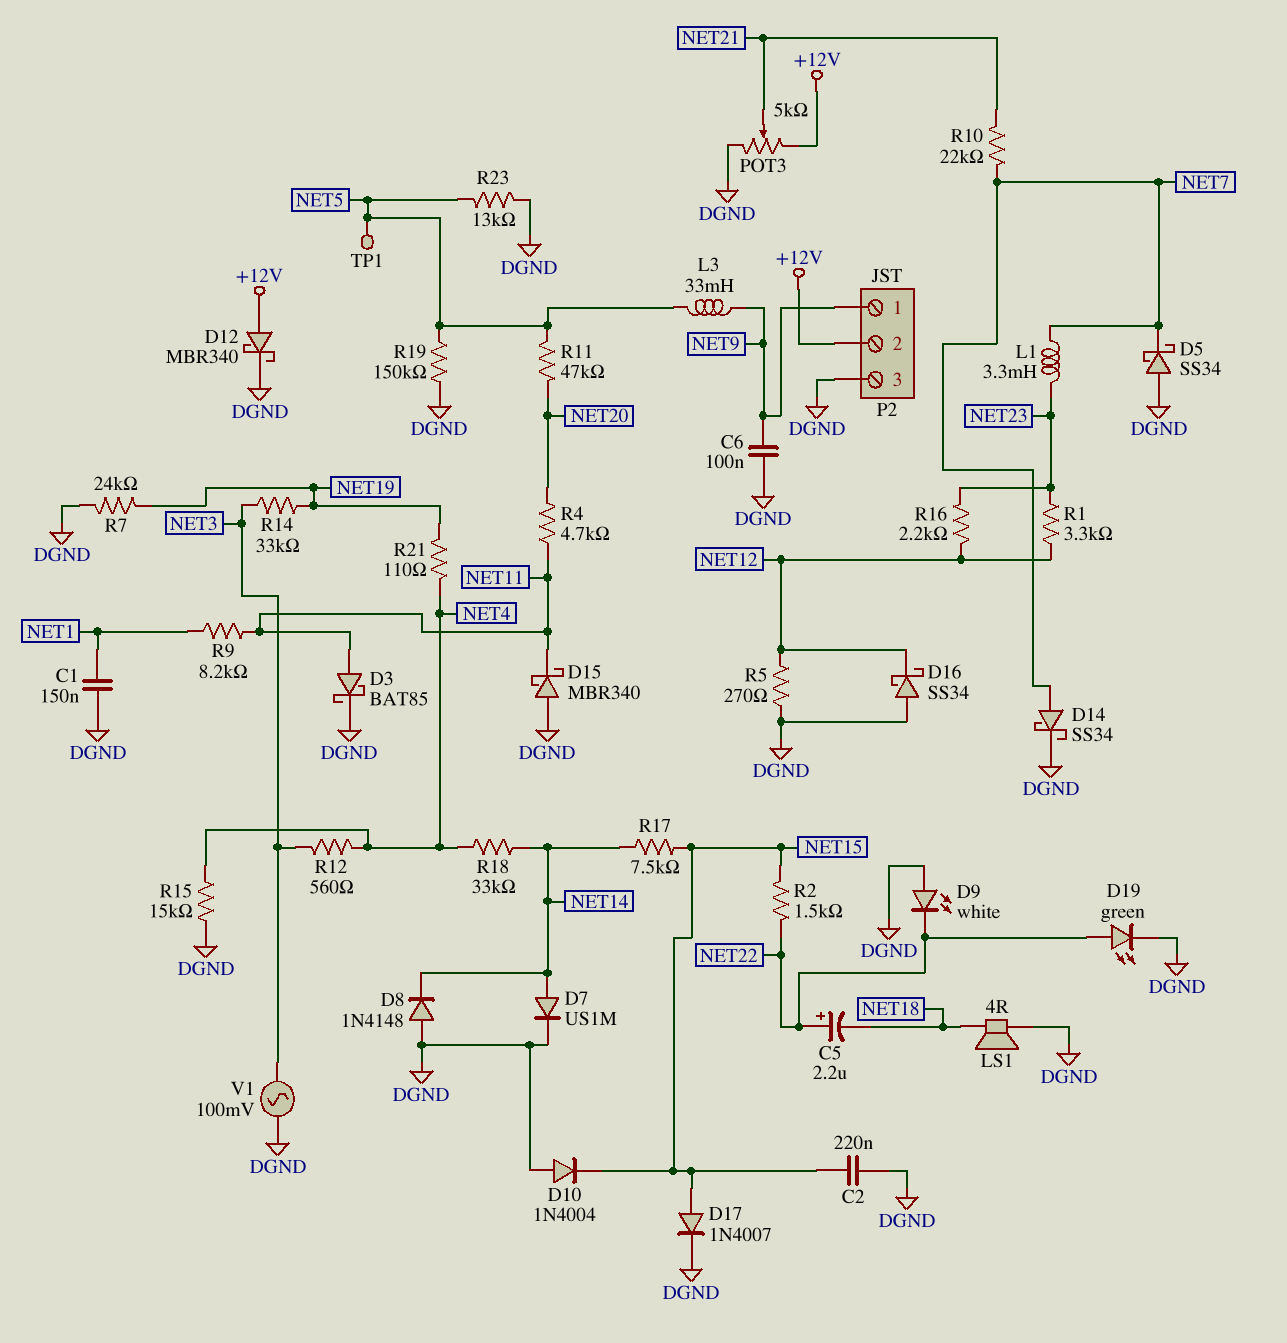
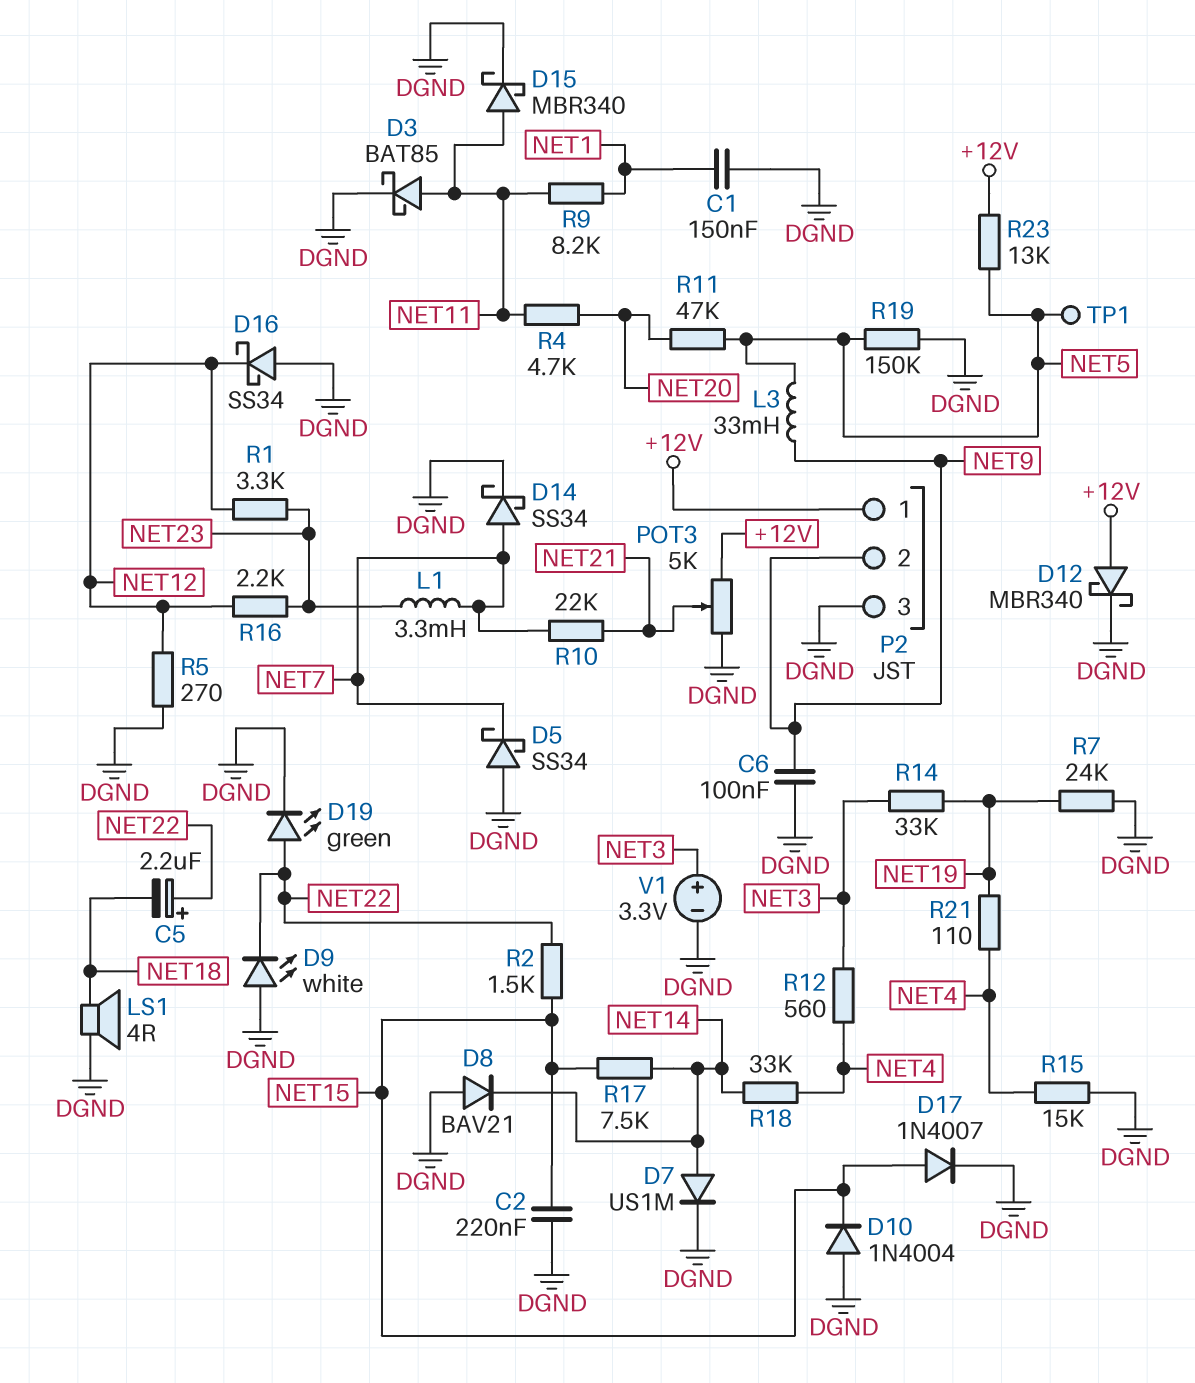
D8: diode 1N4148 (A DGND, K NET14) -> diode BAV21 (A DGND, K NET14)
D15: schottky MBR340 (A DGND, K NET11) -> schottky MBR340 (A NET11, K DGND)
P2 pin 1: NET9 -> +12V
P2 pin 2: +12V -> NET9
R23: 13k (DGND, NET5) -> 13k (+12V, NET5)
V1: AC 100mV (DGND, NET3) -> 3.3V (plus NET3, minus DGND)

